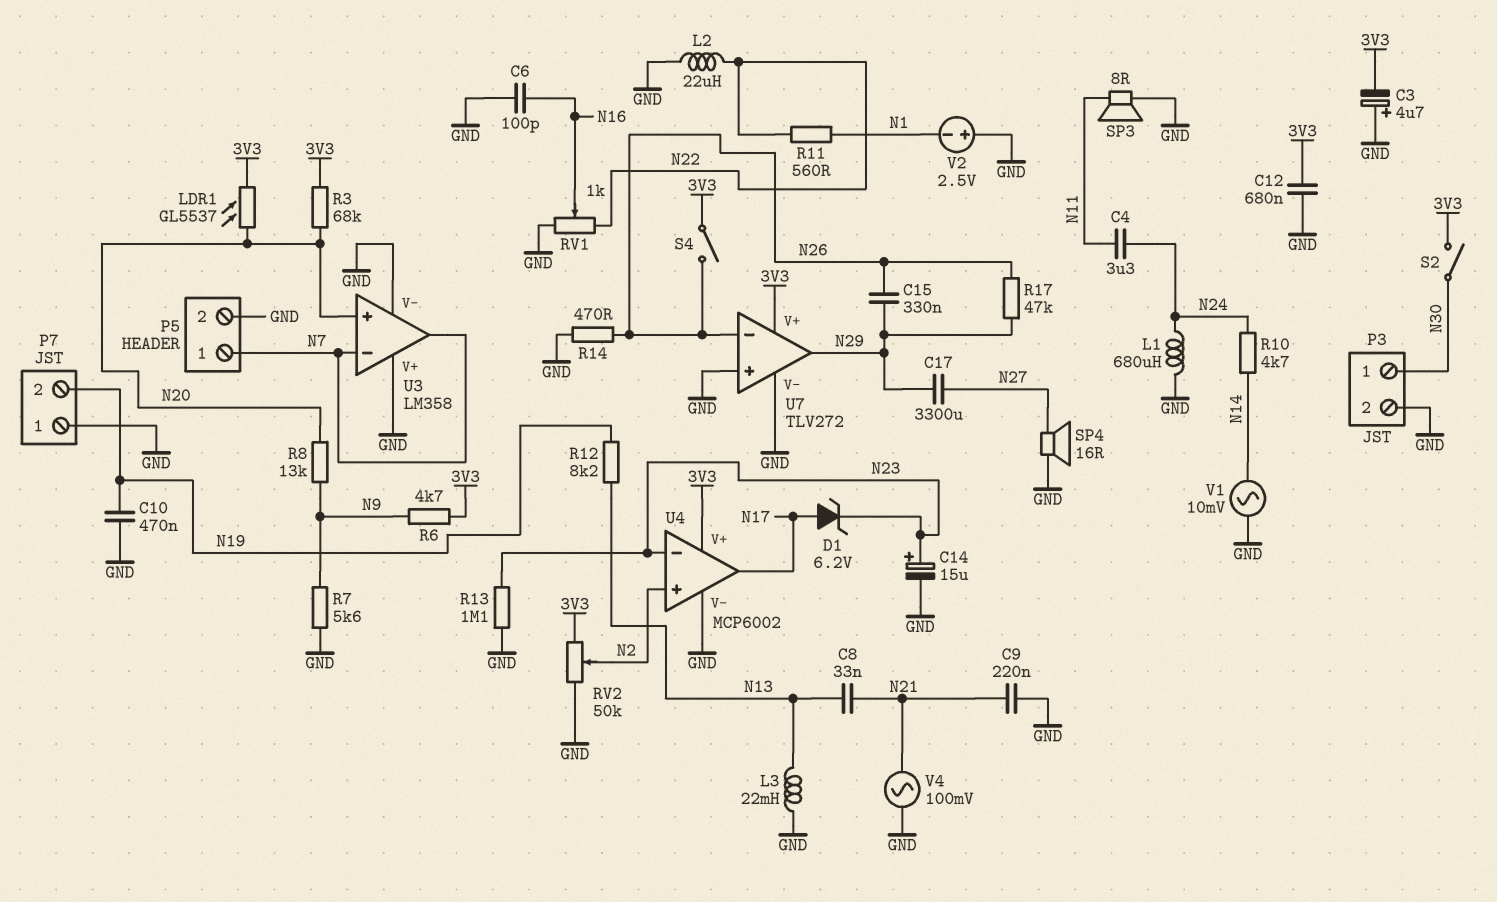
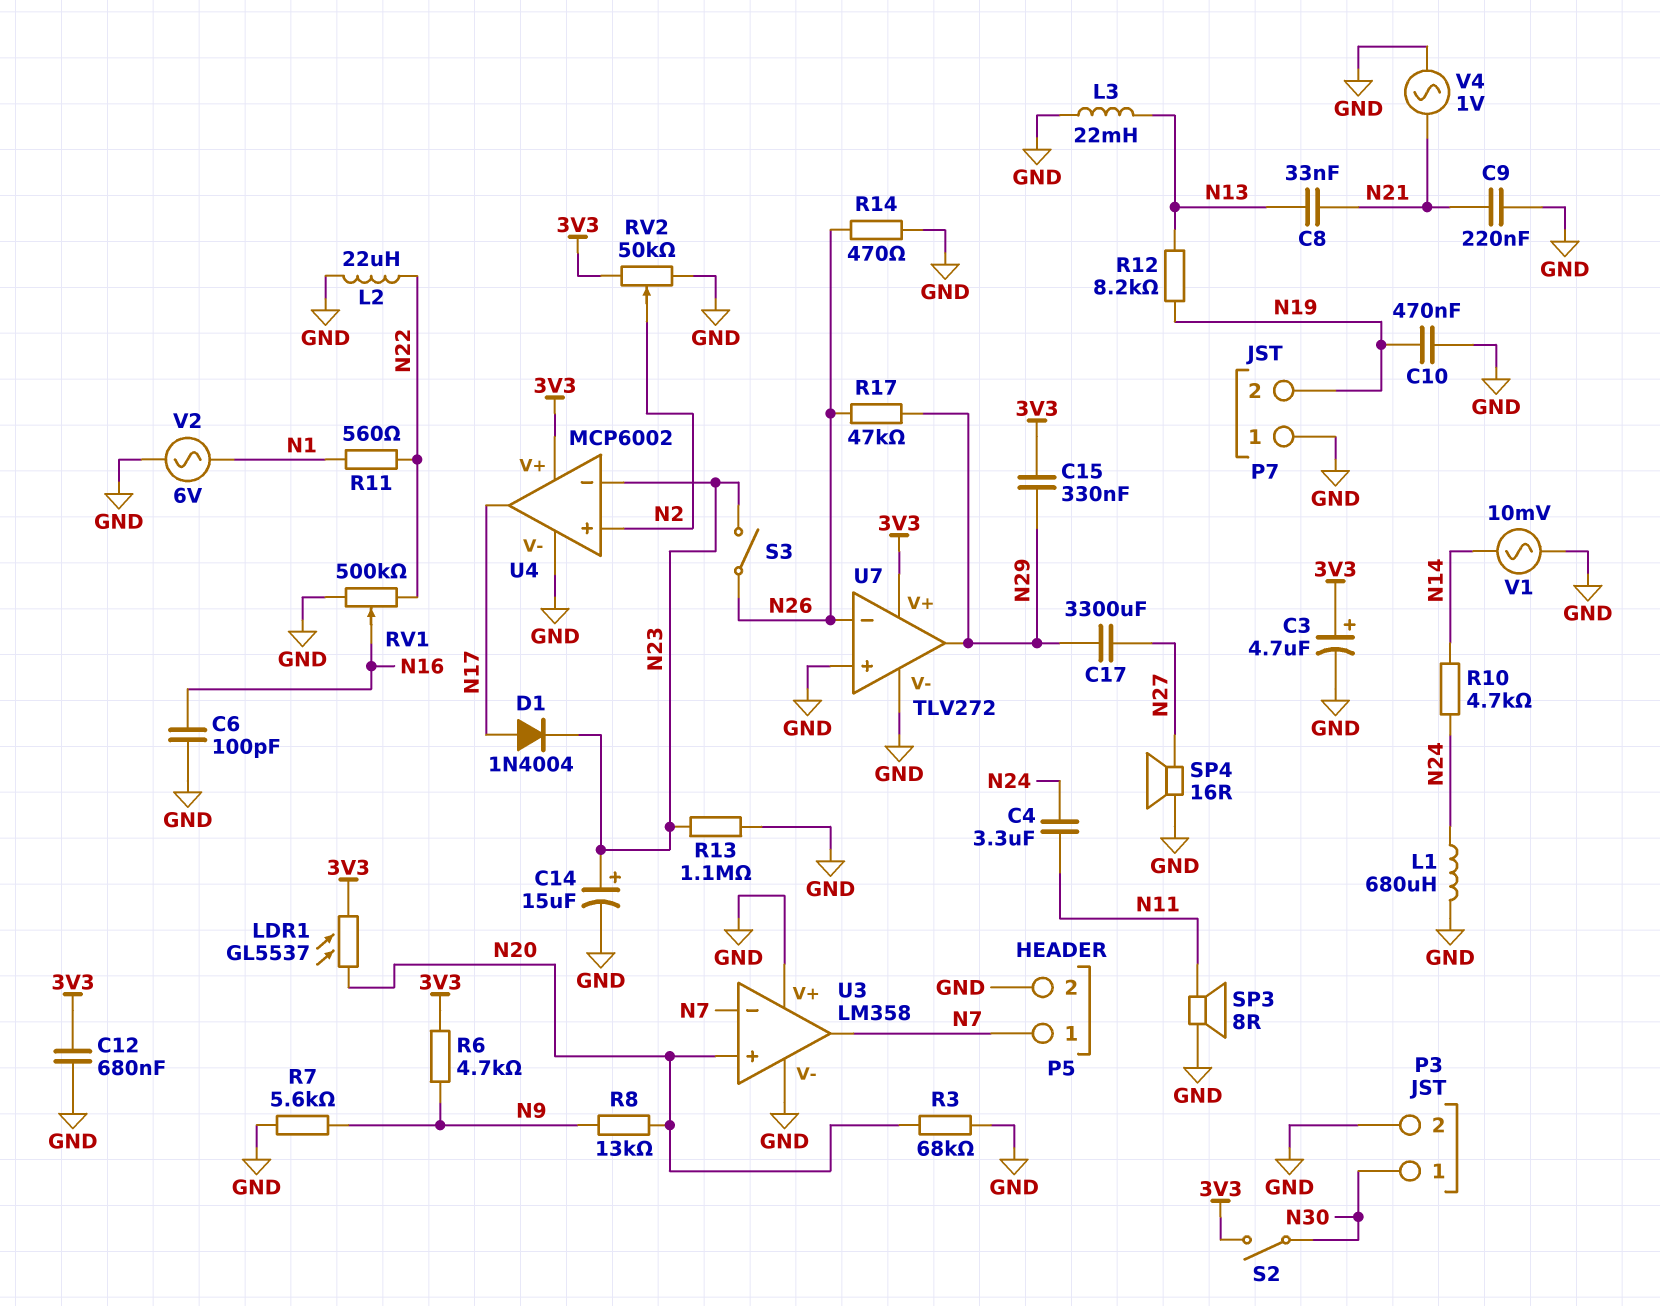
C3: 4.7uF (plus GND, minus 3V3) -> 4.7uF (plus 3V3, minus GND)
C15: 330nF (N26, N29) -> 330nF (3V3, N29)
D1: zener 6.2V (A N17, K N23) -> diode 1N4004 (A N17, K N23)
R3: 68k (3V3, N20) -> 68k (GND, N20)
RV1: 1k (GND, N22, wiper N16) -> 500k (GND, N22, wiper N16)
S3: none -> switch (N23, N26)
S4: switch (3V3, N26) -> none
V2: 2.5V (plus GND, minus N1) -> AC 6V (GND, N1)
V4: AC 100mV (GND, N21) -> AC 1V (GND, N21)

